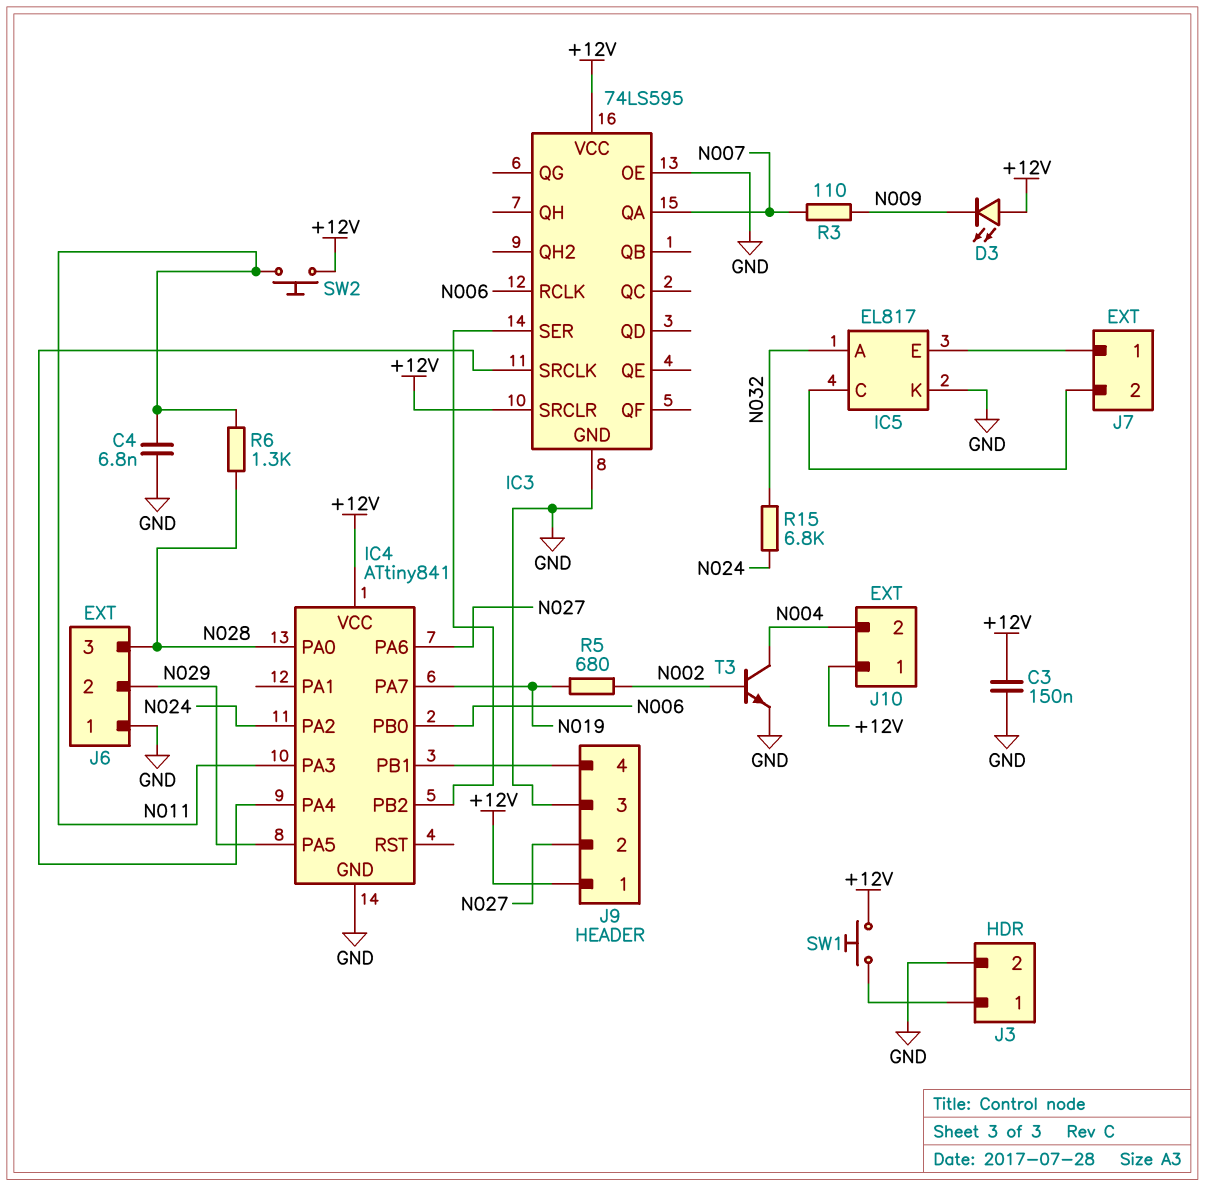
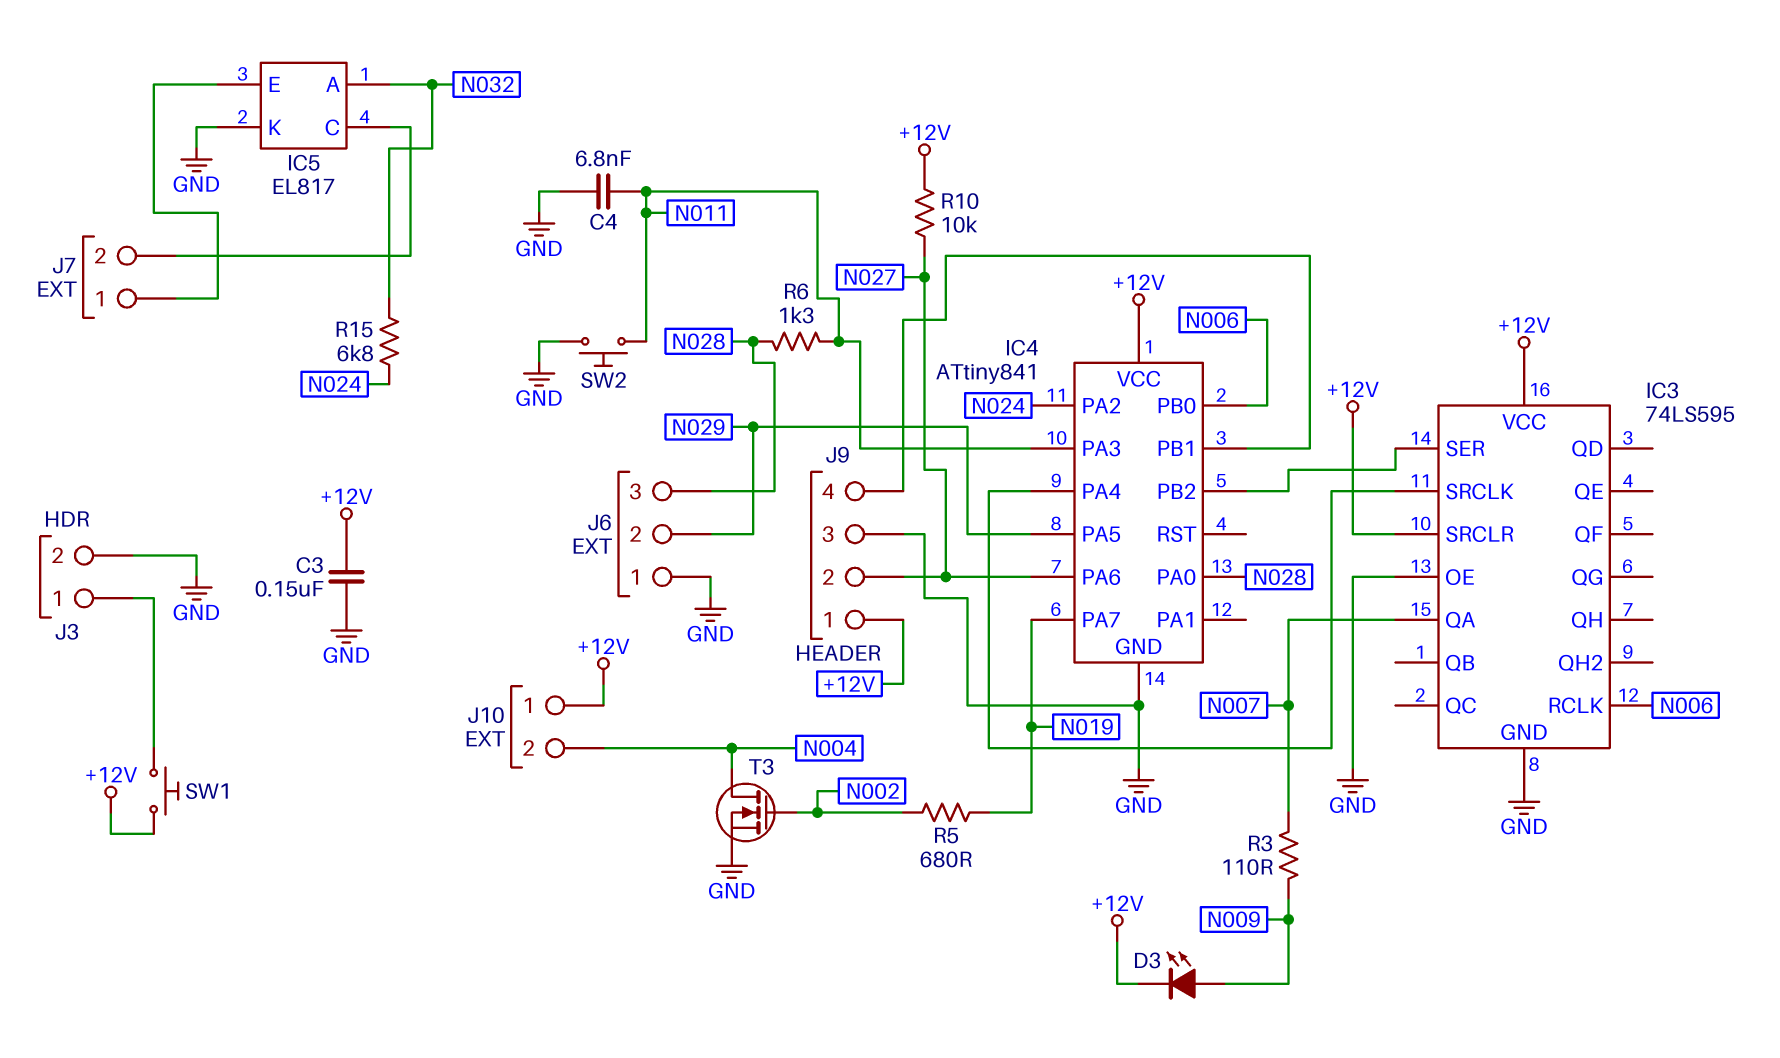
D3: LED (A +12V, K N009) -> LED (A N009, K +12V)
R10: none -> 10k (+12V, N027)
SW2: button (+12V, N011) -> button (GND, N011)
T3: NPN (B N002, C N004, E GND) -> NMOS (G N002, D N004, S GND)

